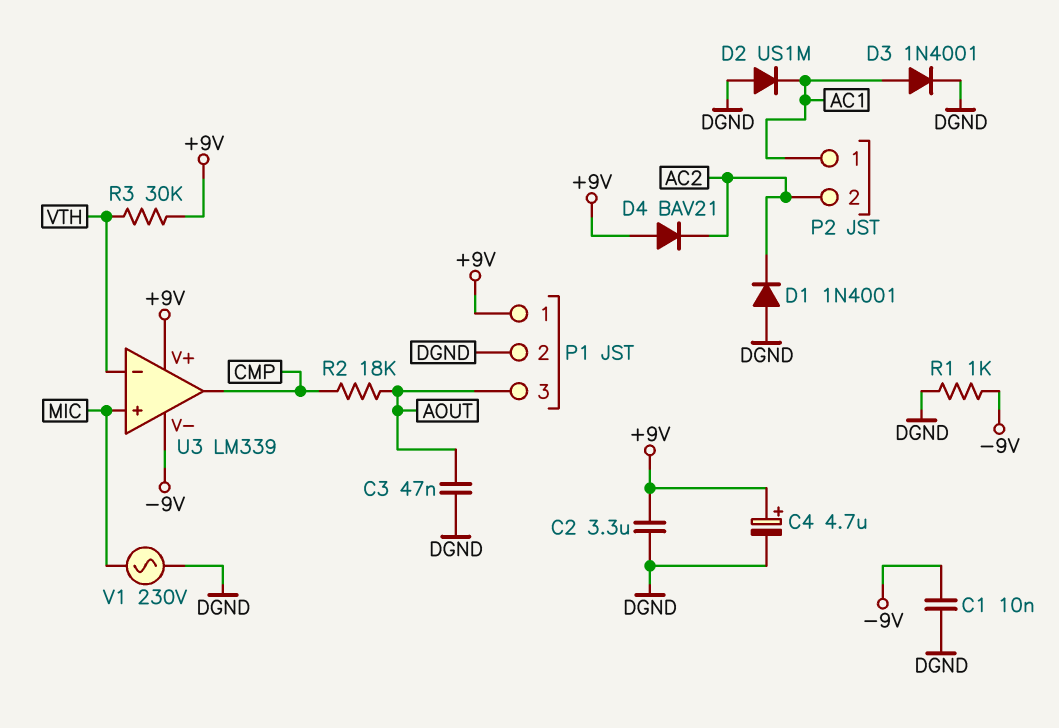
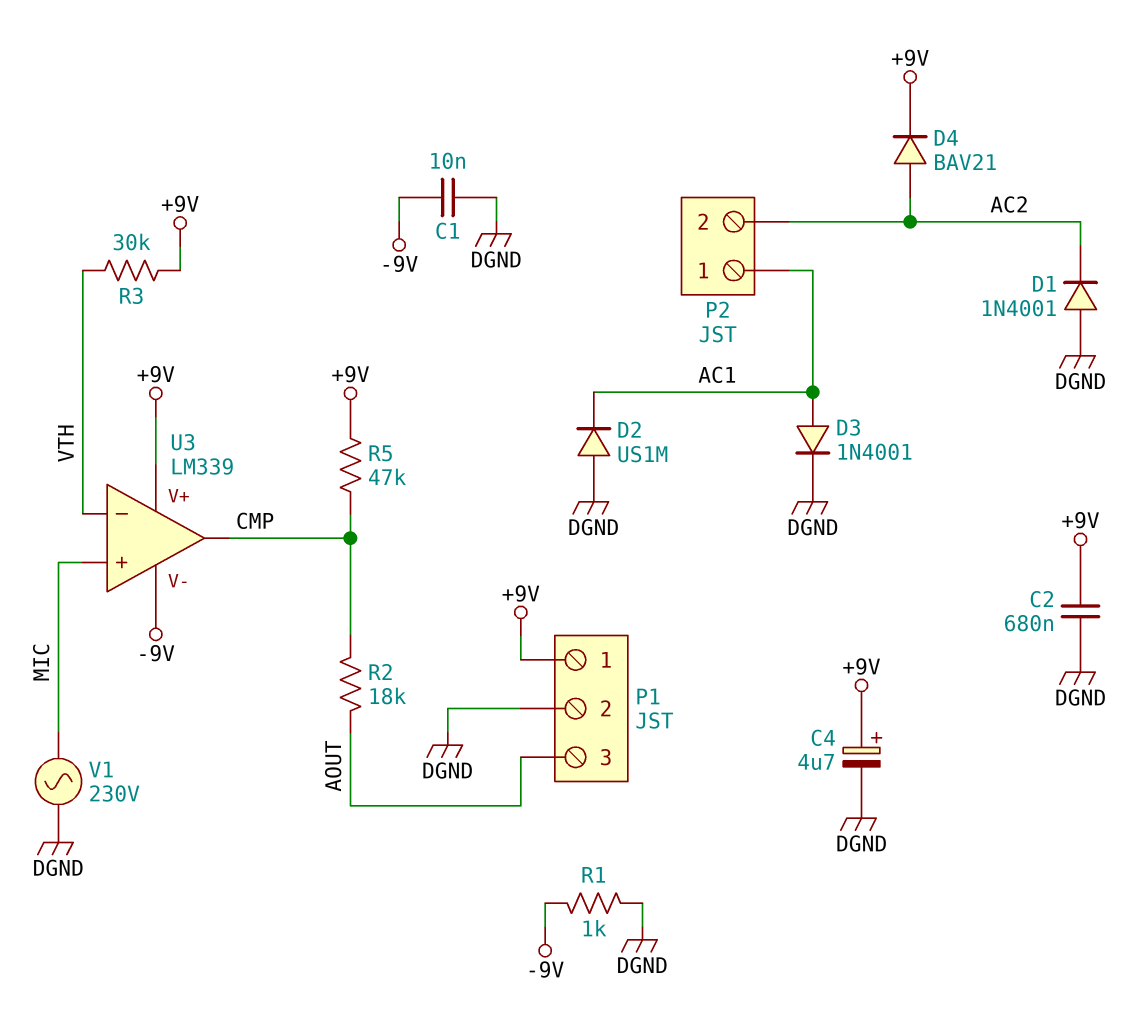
C2: 3.3uF (+9V, DGND) -> 680nF (+9V, DGND)
C3: 47nF (AOUT, DGND) -> none
D4: diode BAV21 (A +9V, K AC2) -> diode BAV21 (A AC2, K +9V)
R5: none -> 47k (+9V, CMP)

